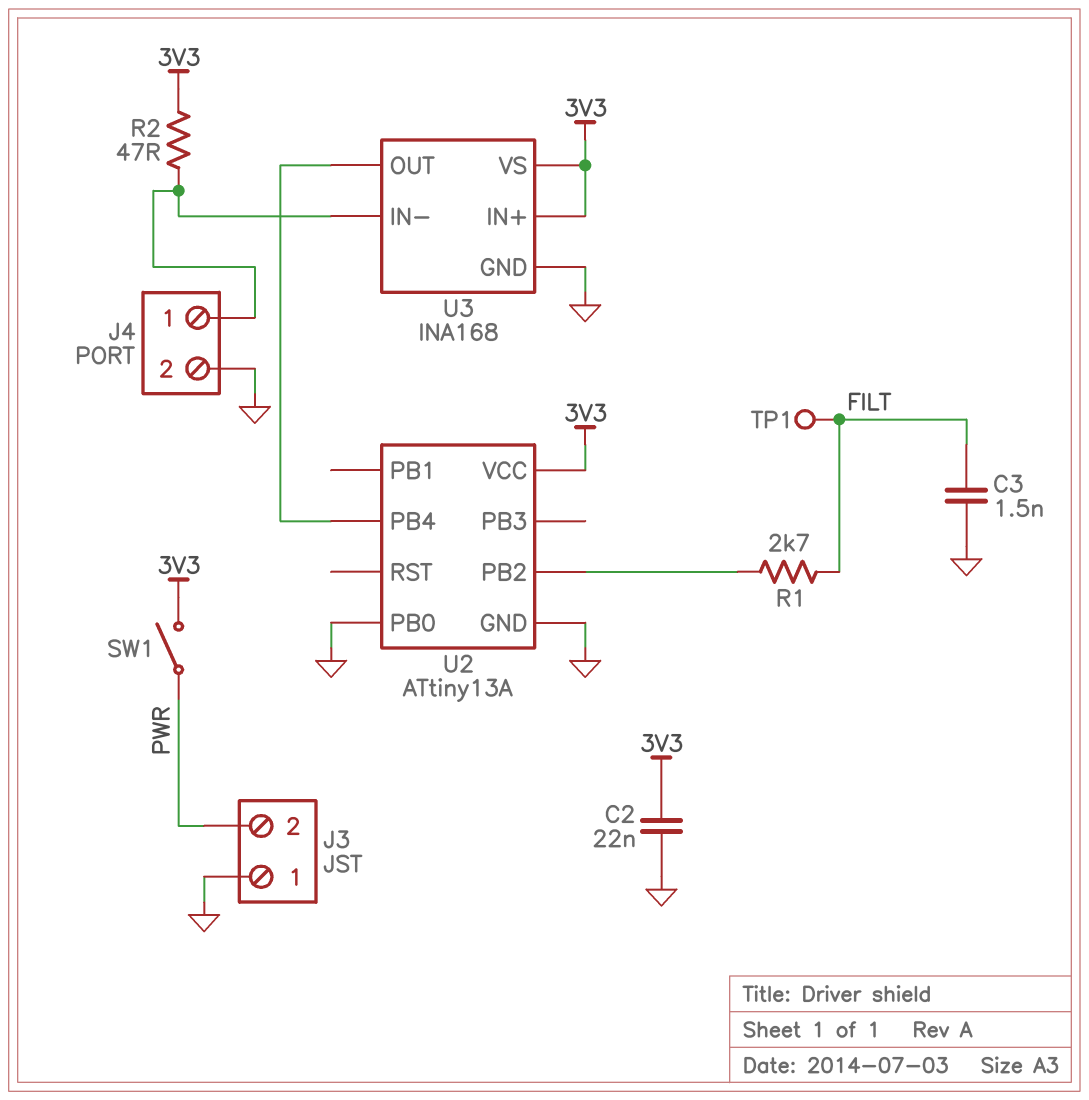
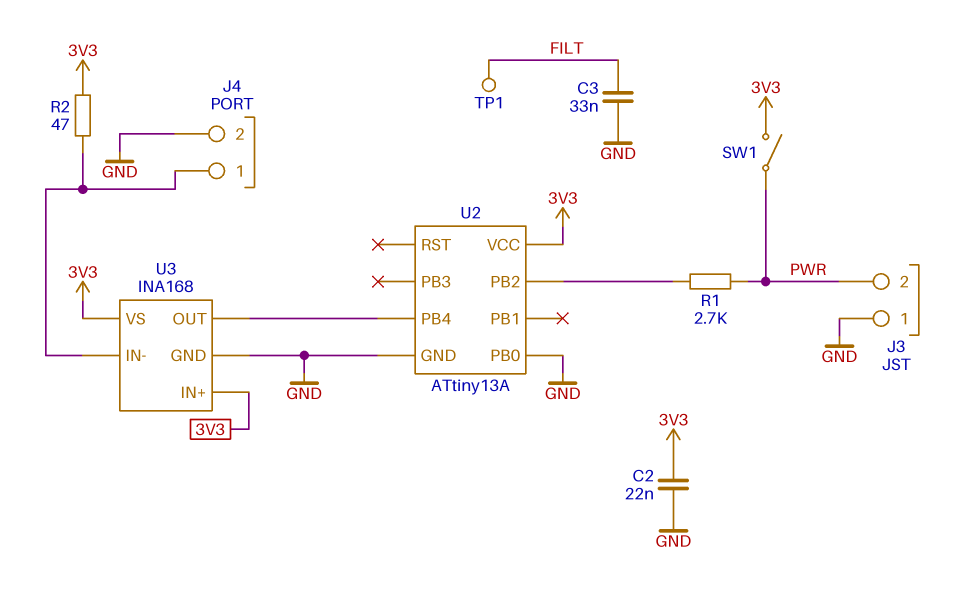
C3: 1.5nF (FILT, GND) -> 33nF (FILT, GND)
R1: 2.7k (FILT, U2/PB2) -> 2.7k (PWR, U2/PB2)

